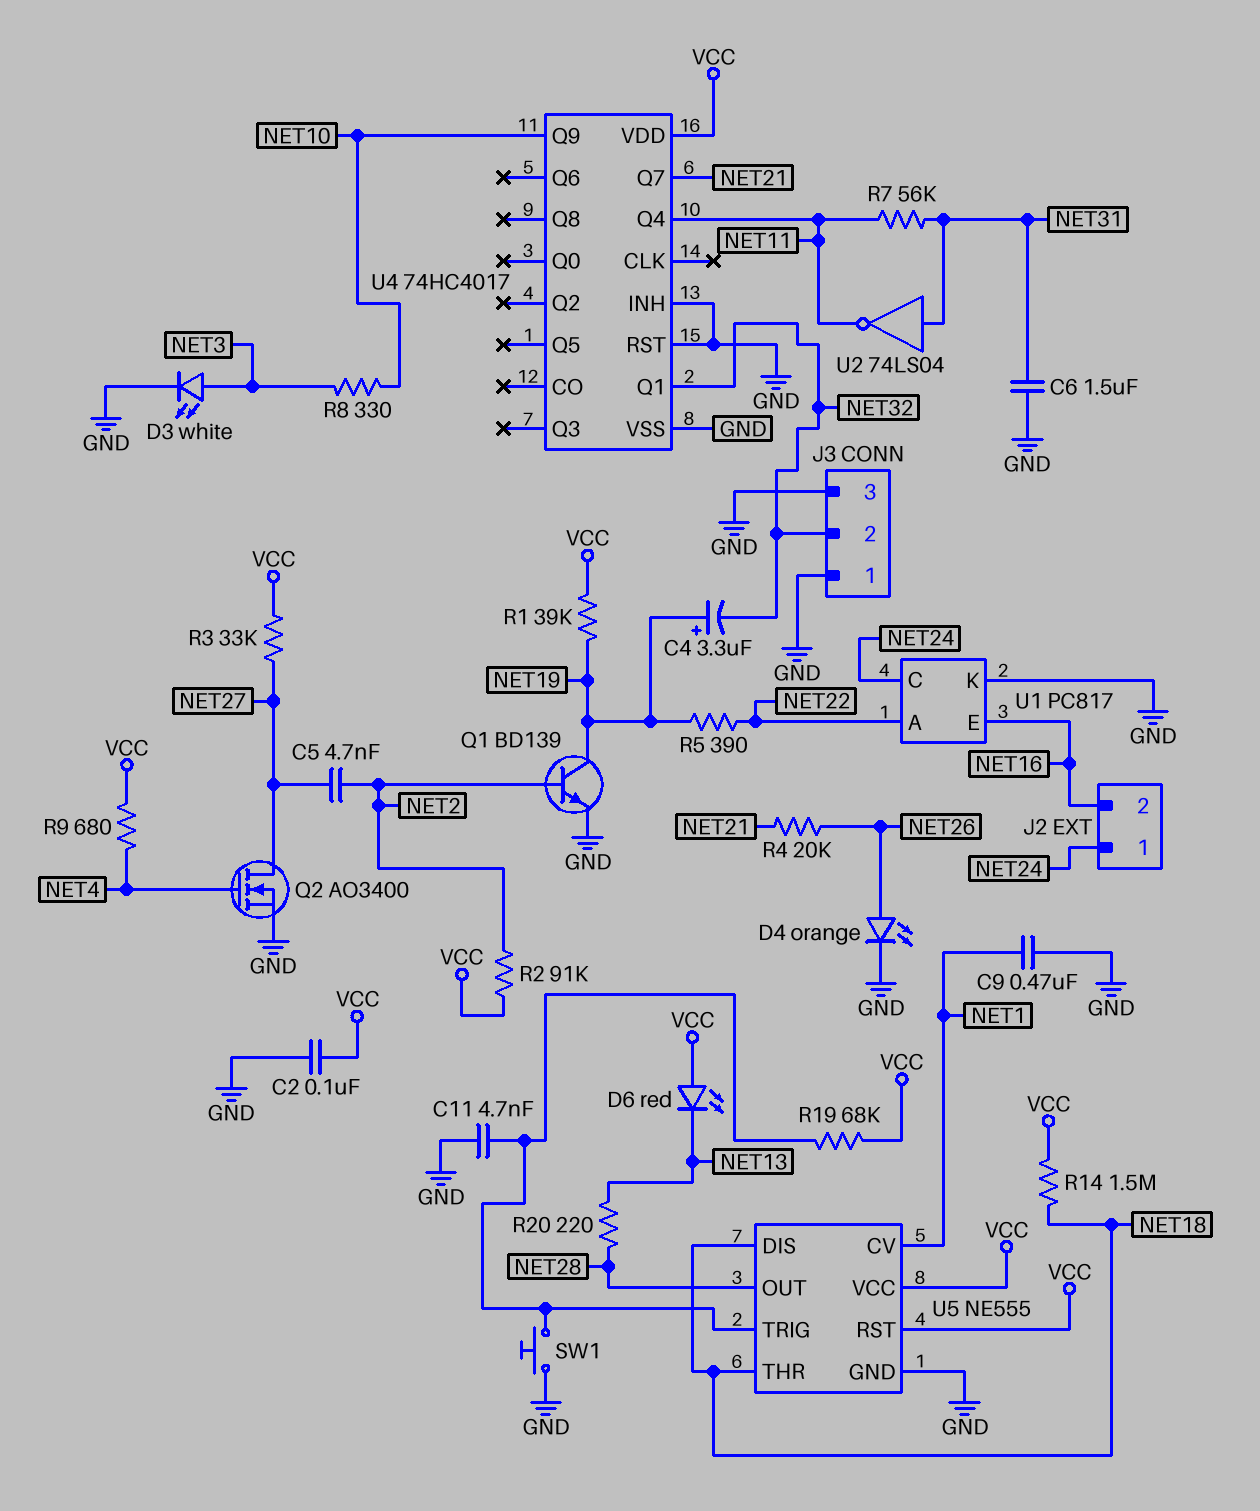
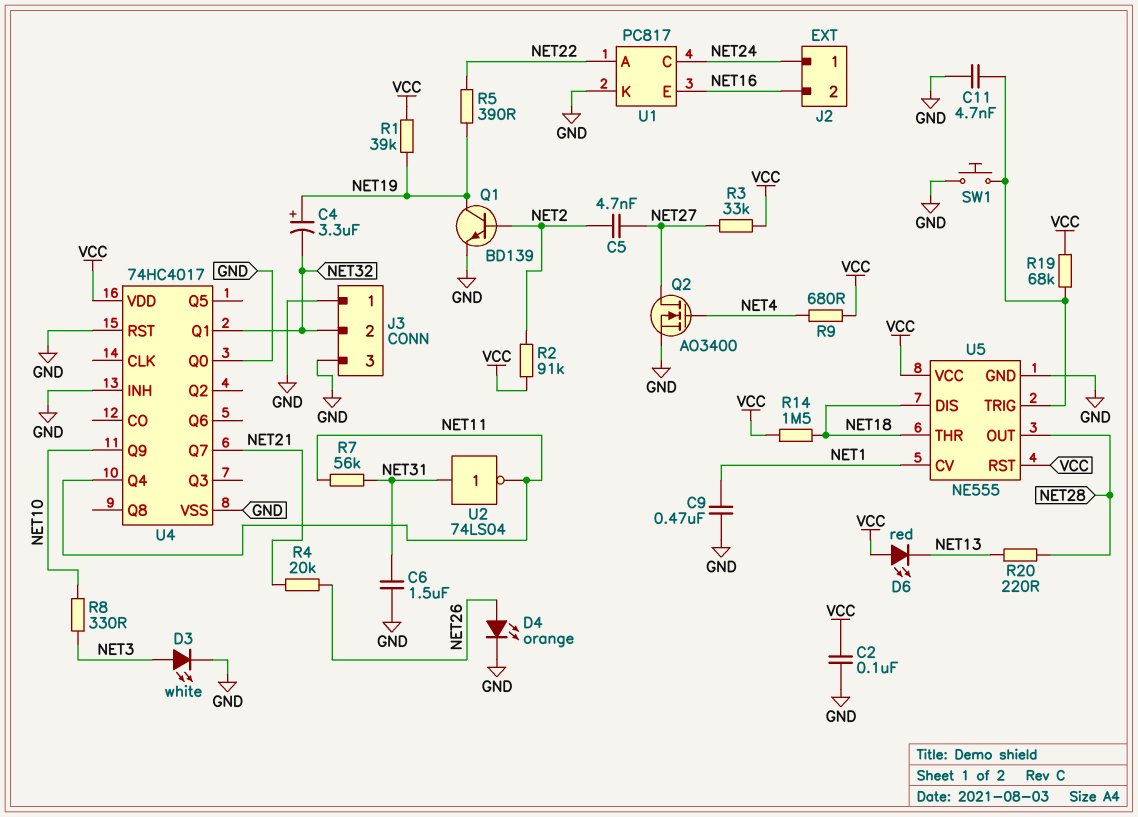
U4 pin Q0: none -> GND

